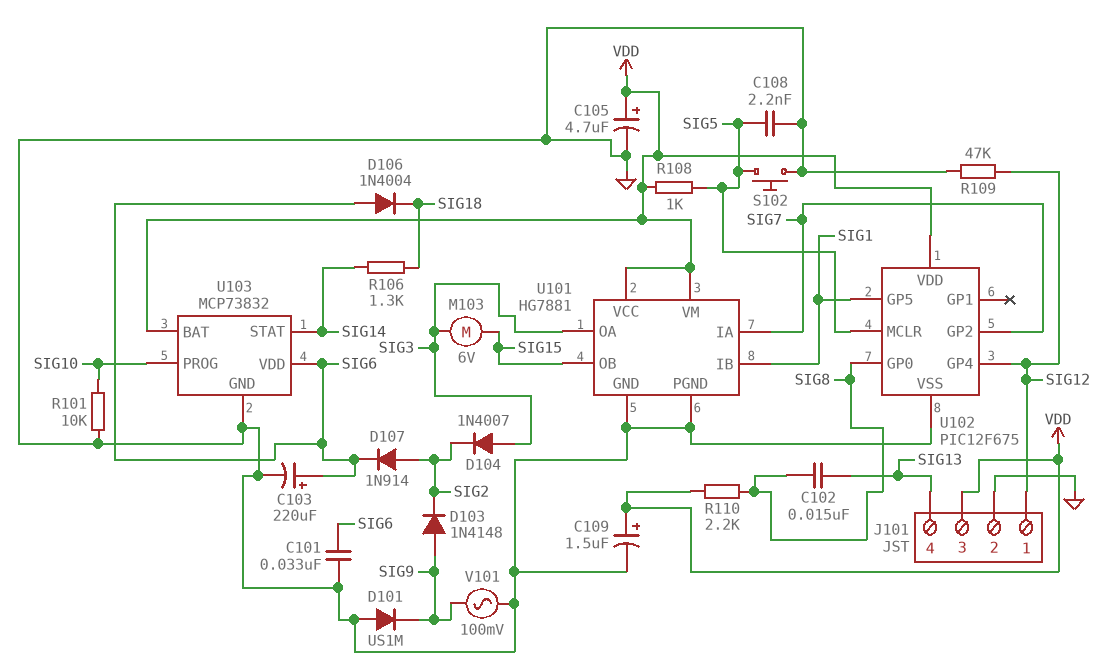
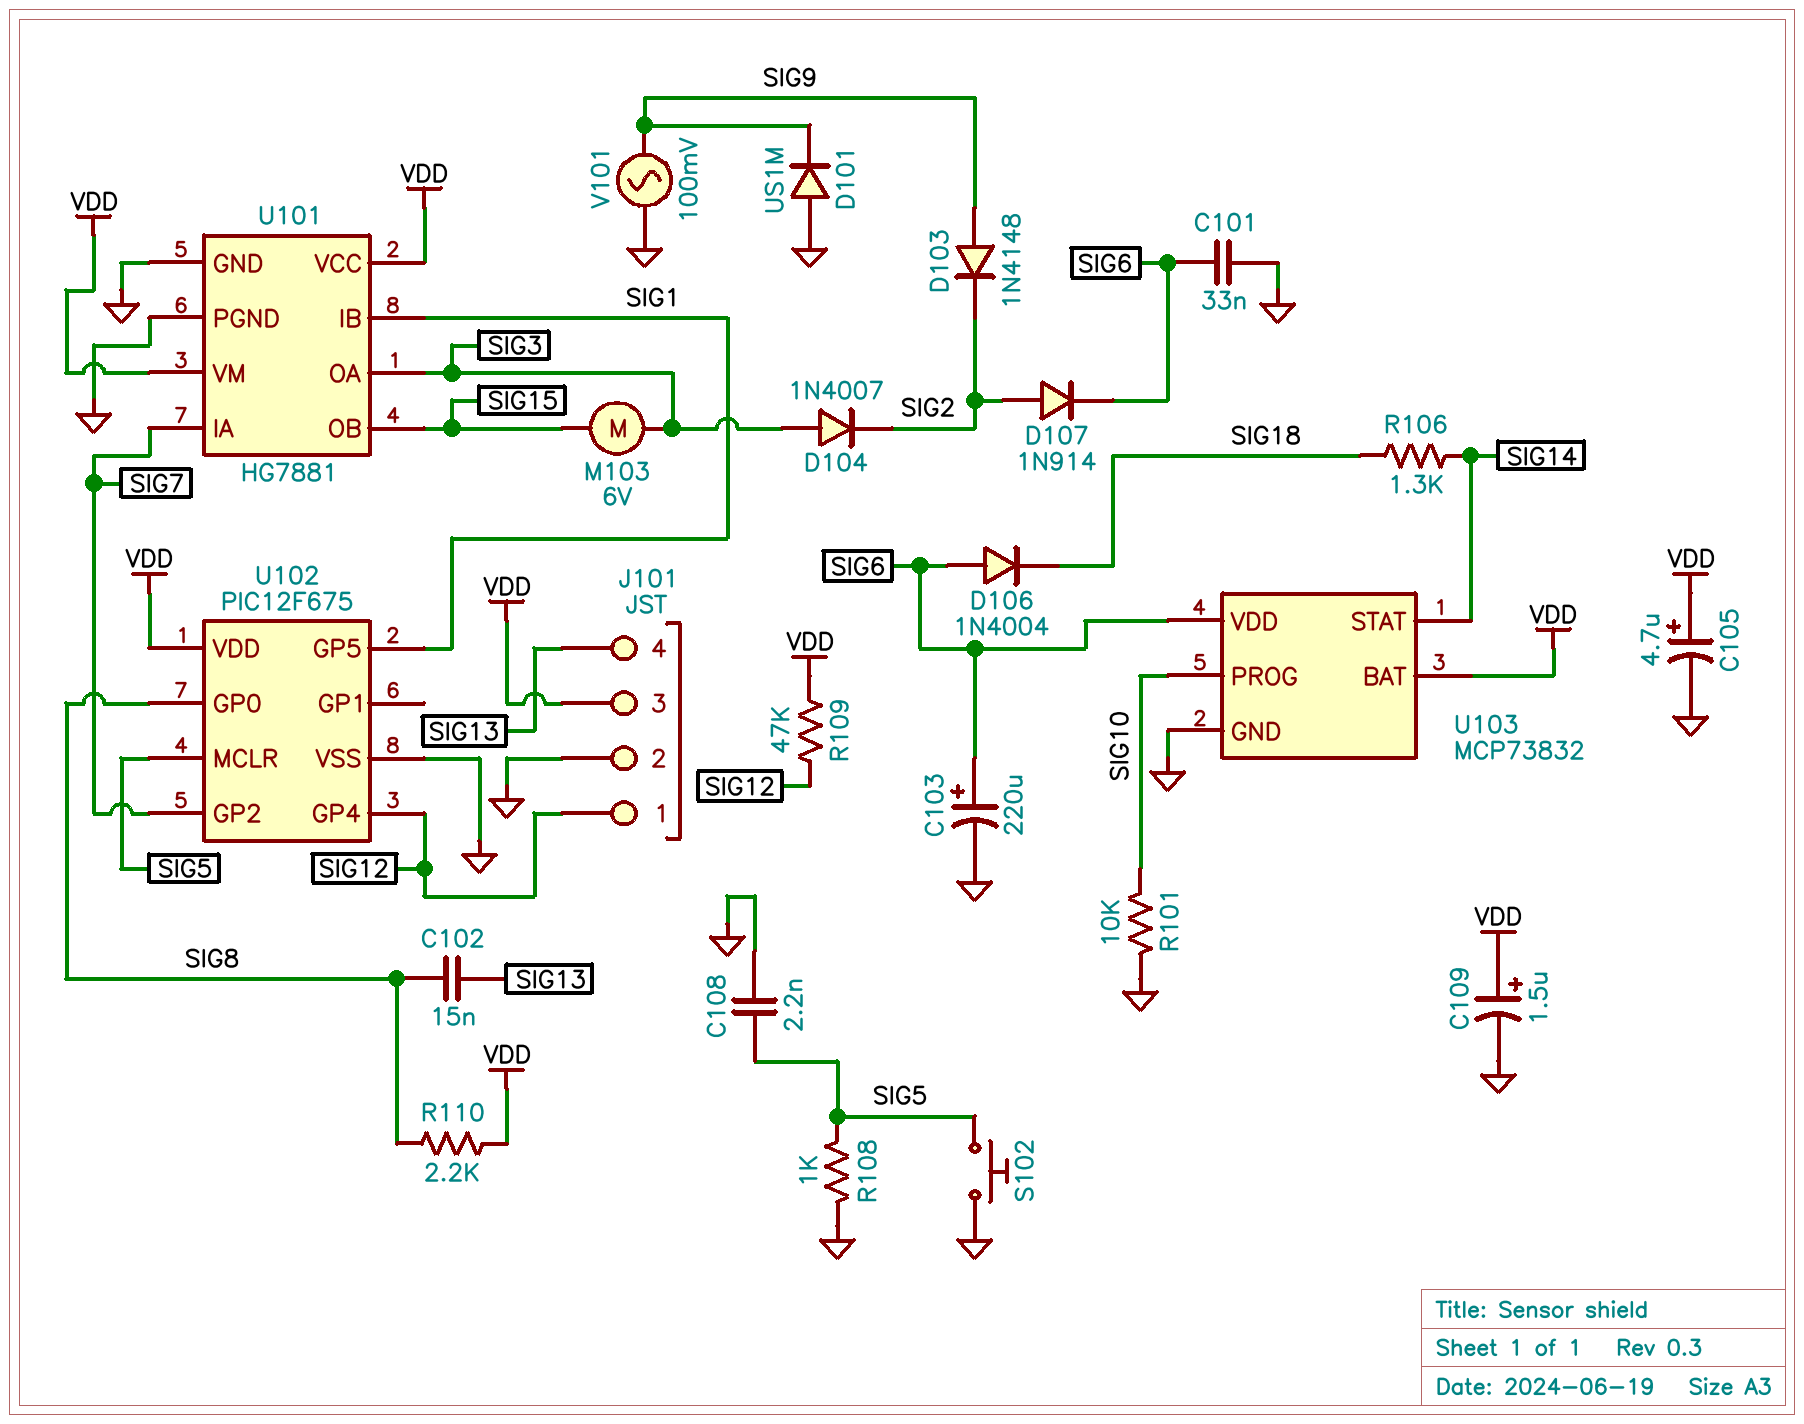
R108: 1k (SIG5, VDD) -> 1k (GND, SIG5)
R109: 47k (GND, SIG12) -> 47k (SIG12, VDD)

